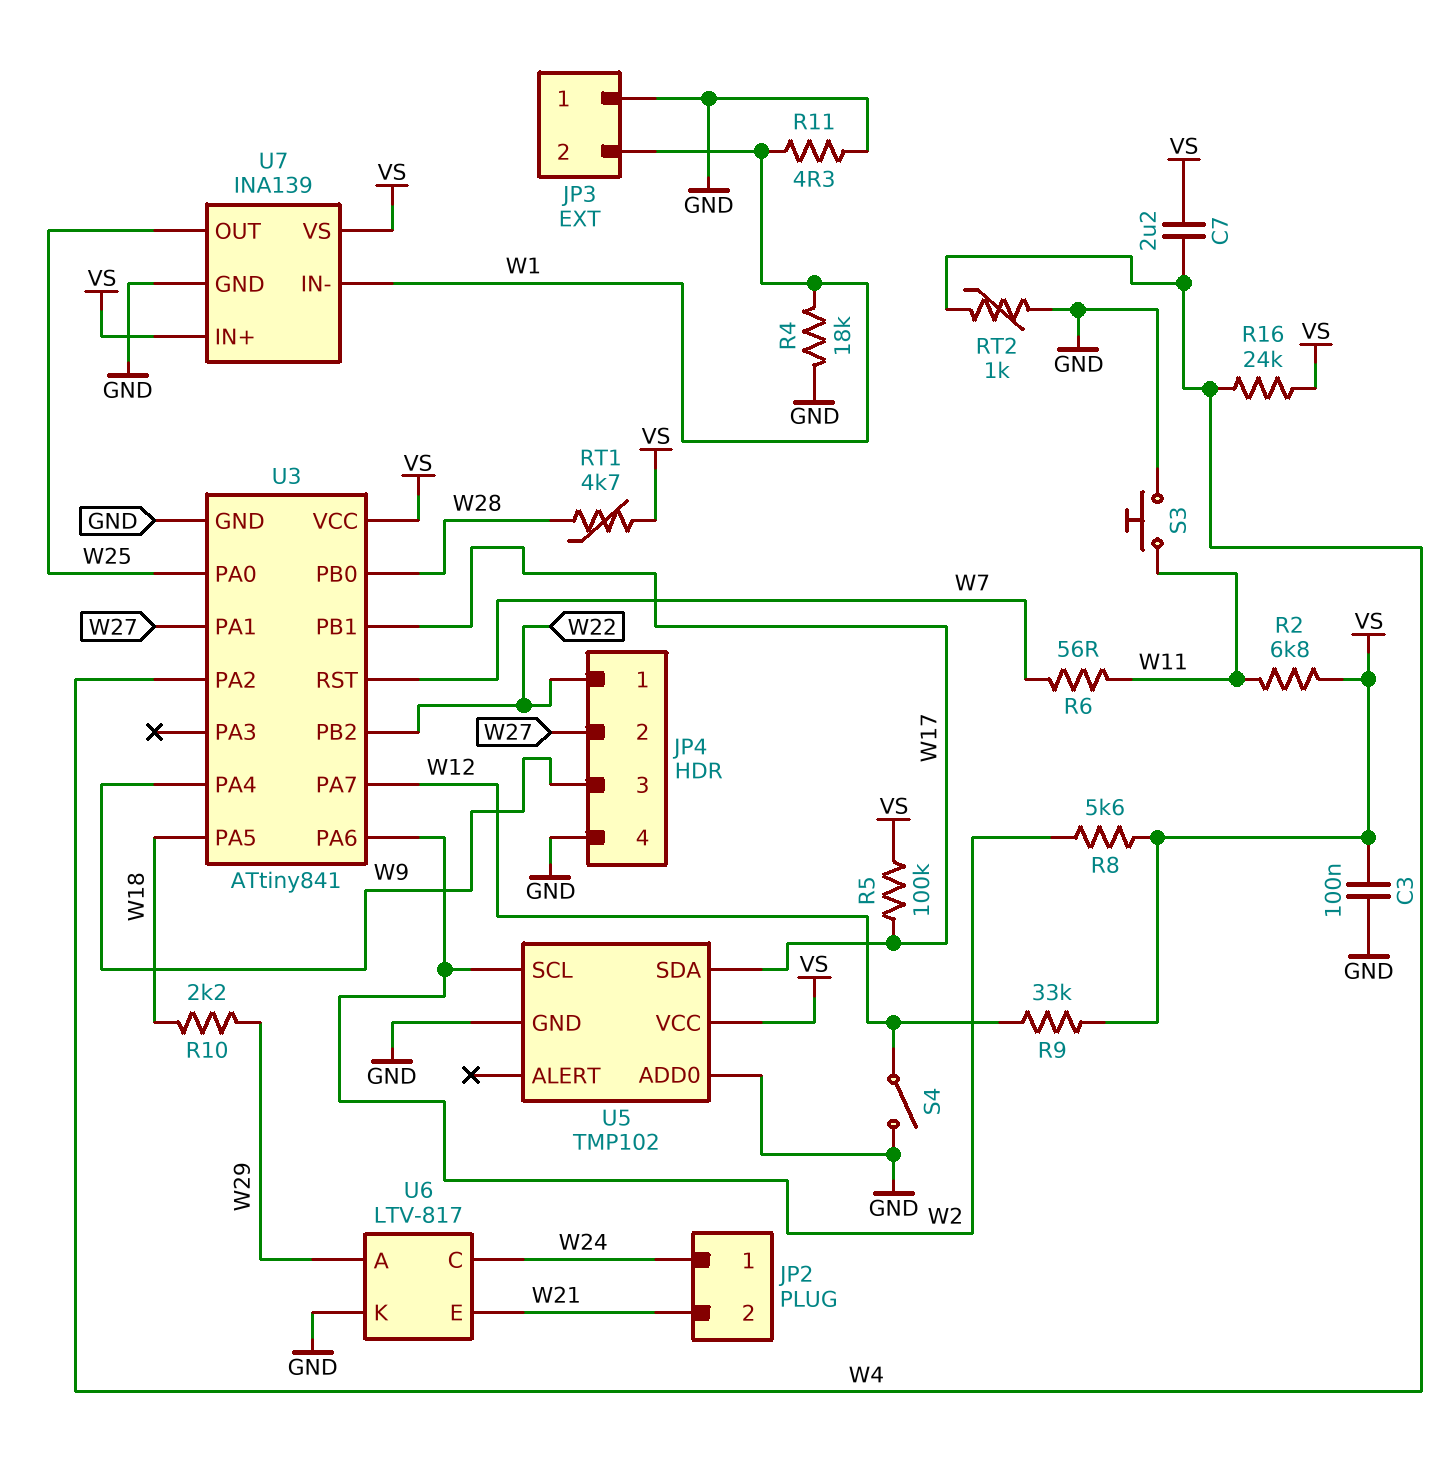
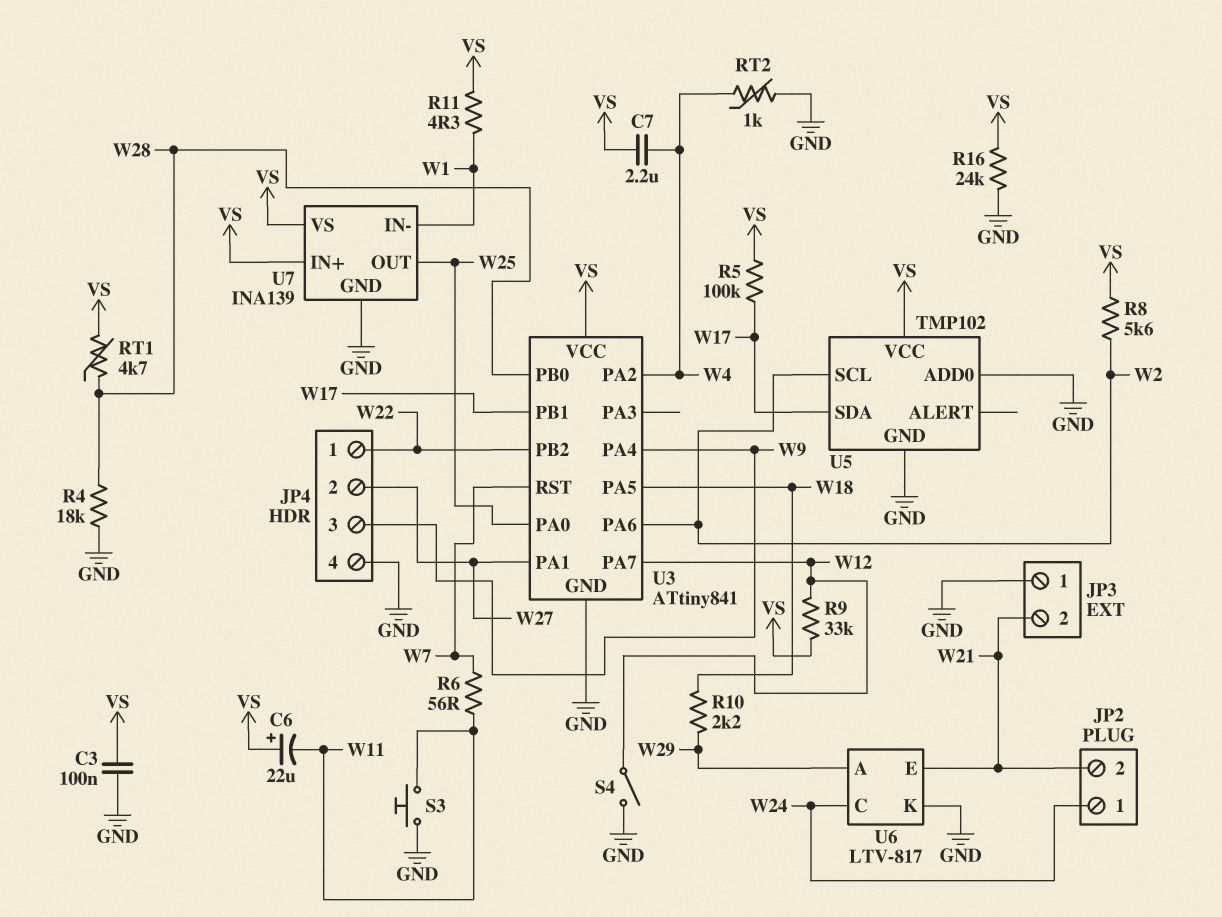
C6: none -> 22uF (plus VS, minus W11)
JP3 pin 2: W1 -> W21
R2: 6.8k (VS, W11) -> none
R4: 18k (GND, W1) -> 18k (GND, W28)
R11: 4.3 (GND, W1) -> 4.3 (VS, W1)
R16: 24k (VS, W4) -> 24k (GND, VS)

